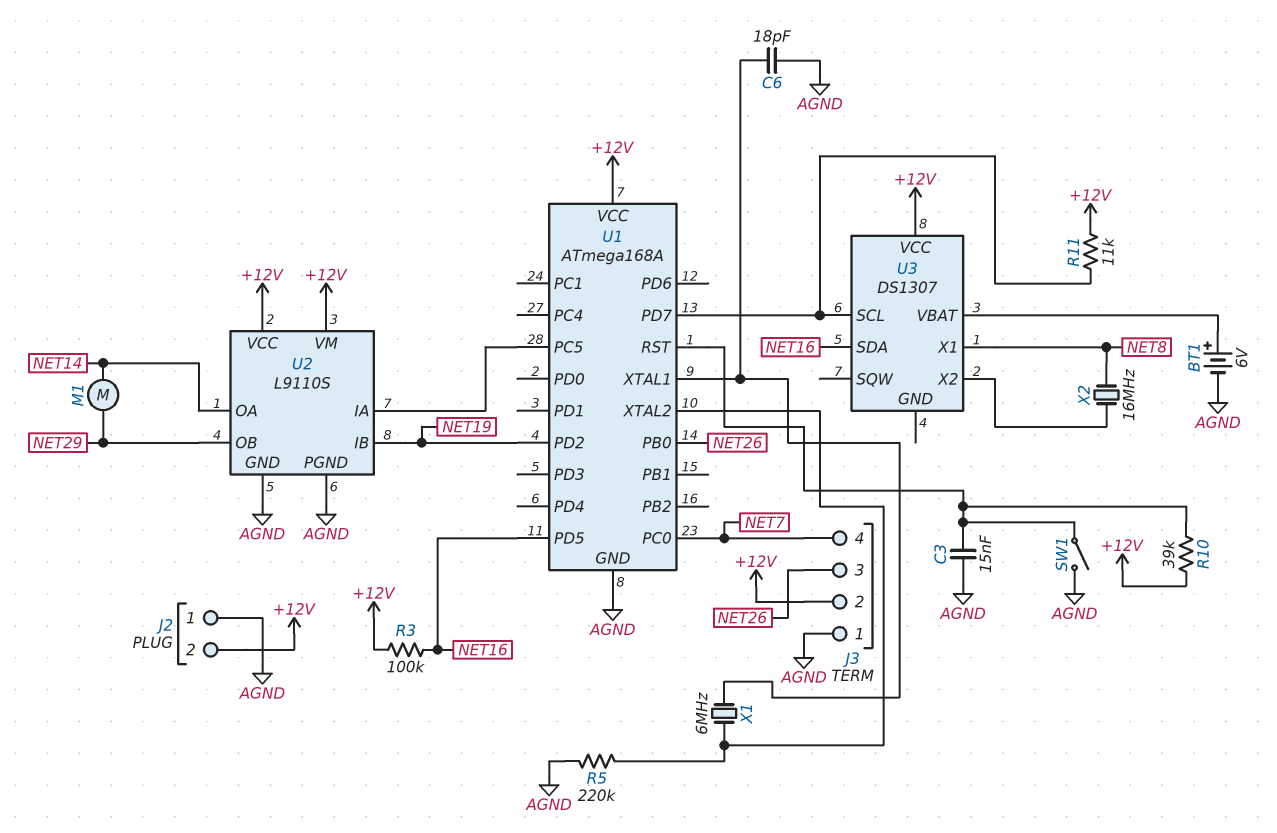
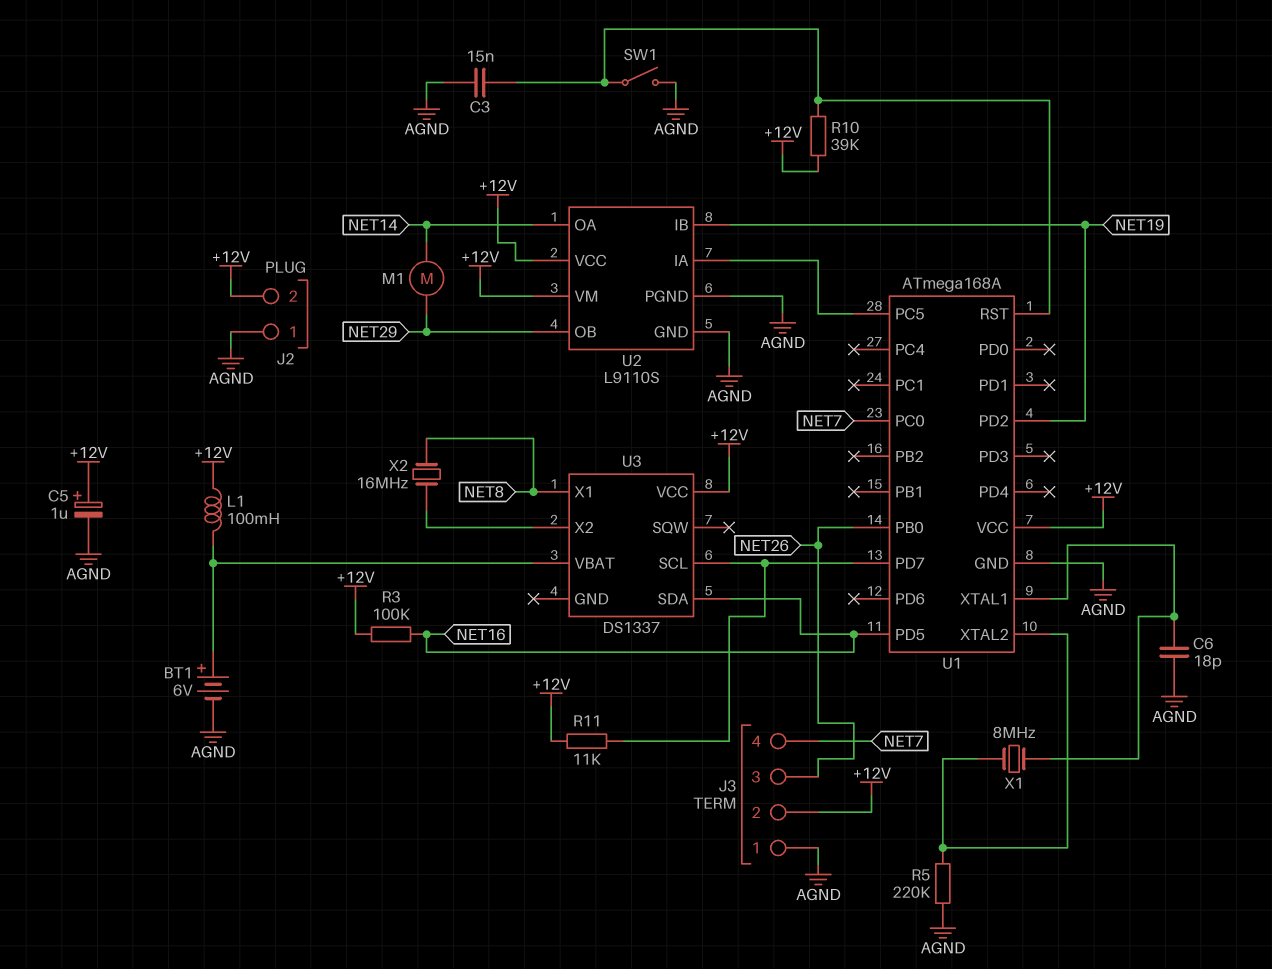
C5: none -> 1uF (plus +12V, minus AGND)
L1: none -> 100mH (+12V, U3/VBAT)
U3: DS1307 -> DS1337
X1: 6MHz (U1/XTAL1, U1/XTAL2) -> 8MHz (U1/XTAL1, U1/XTAL2)

